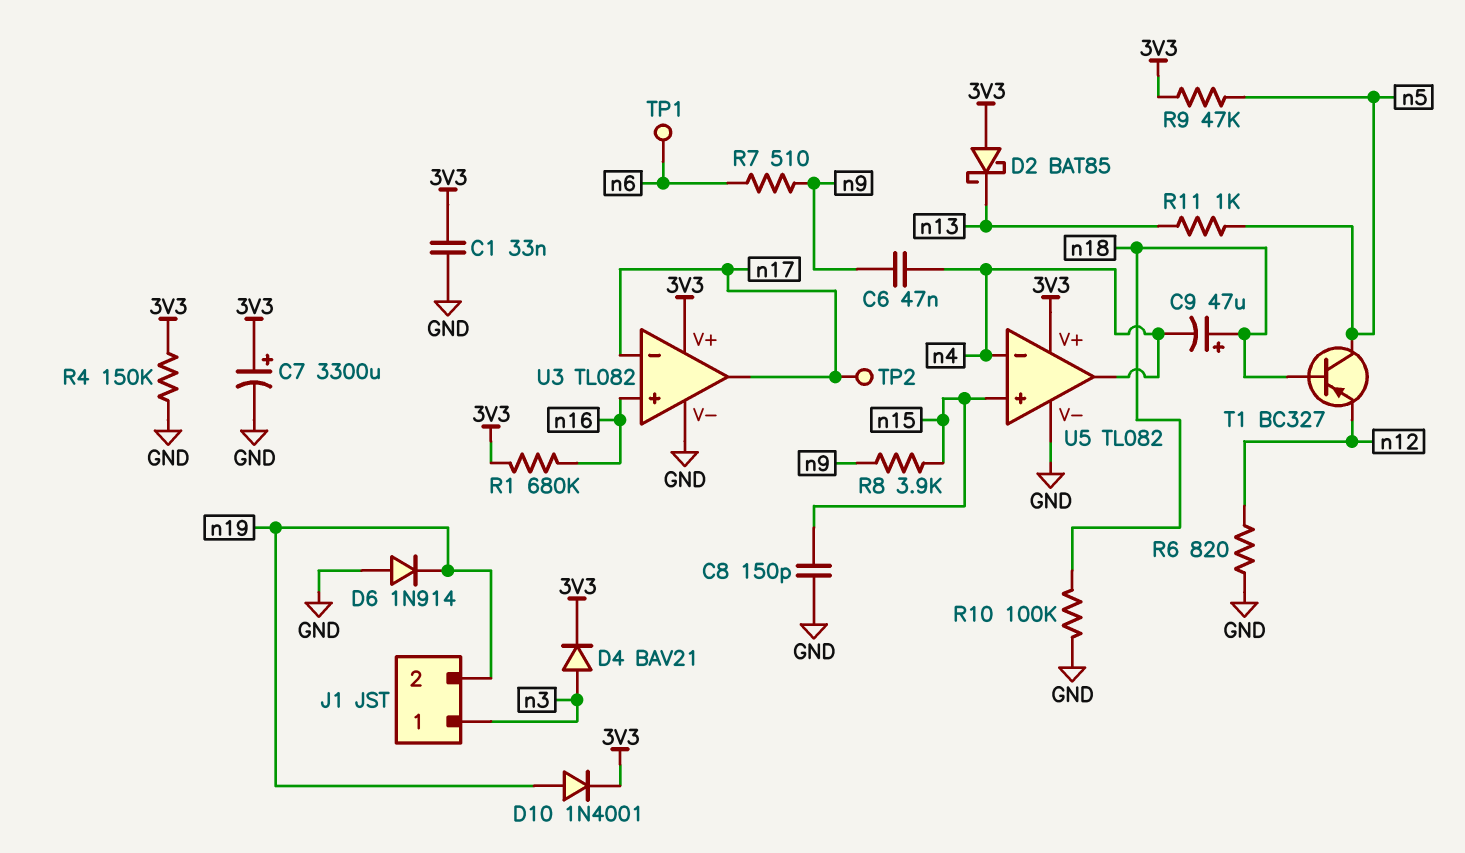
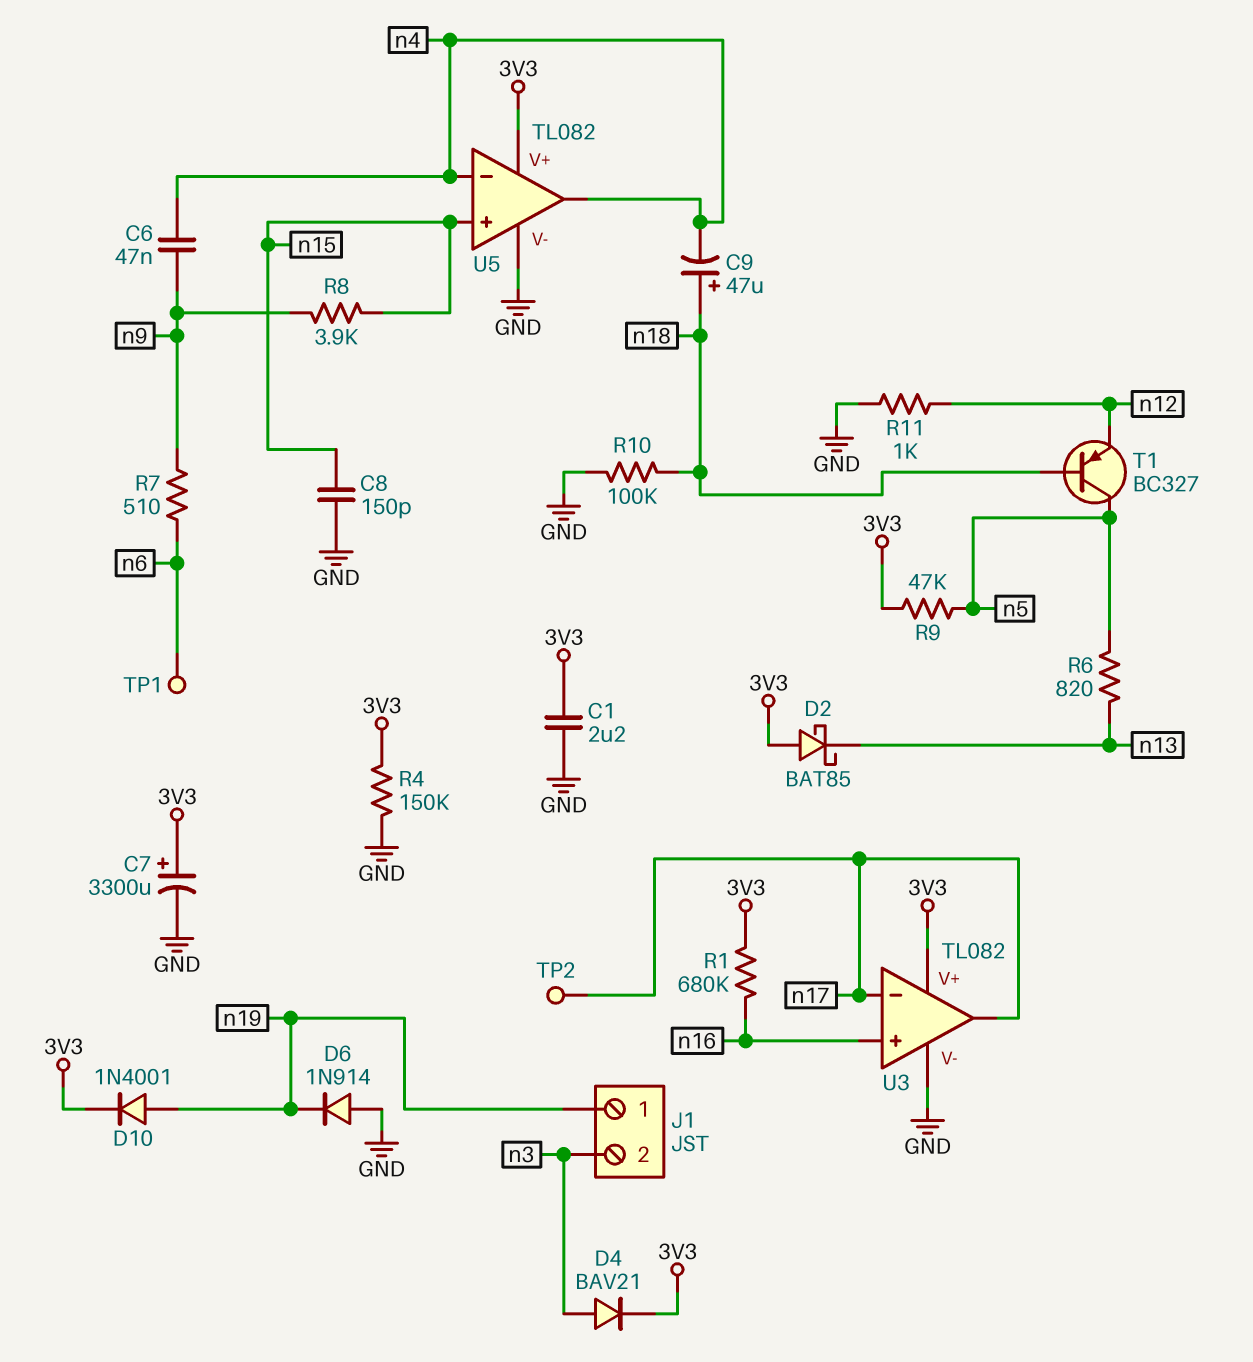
C1: 33nF (3V3, GND) -> 2.2uF (3V3, GND)
J1 pin 1: n3 -> n19
J1 pin 2: n19 -> n3
R6: 820 (GND, n12) -> 820 (n5, n13)
R11: 1k (n5, n13) -> 1k (GND, n12)

